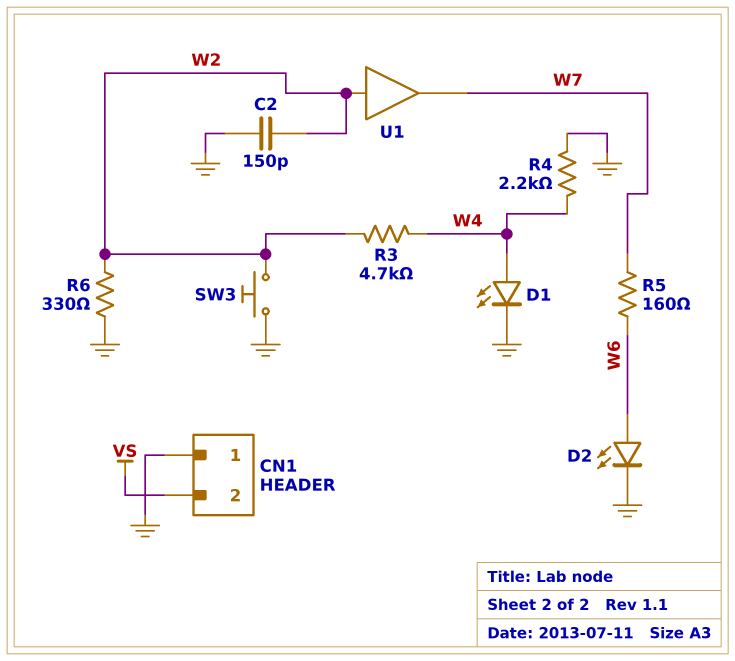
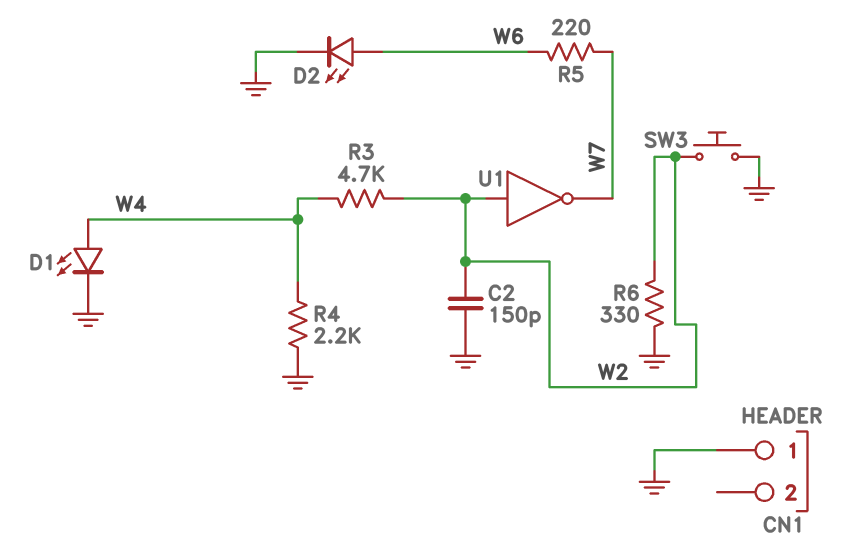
CN1 pin 2: VS -> none
R5: 160 (W6, W7) -> 220 (W6, W7)
U1: buffer (in W2, out W7) -> NOT (in W2, out W7)

